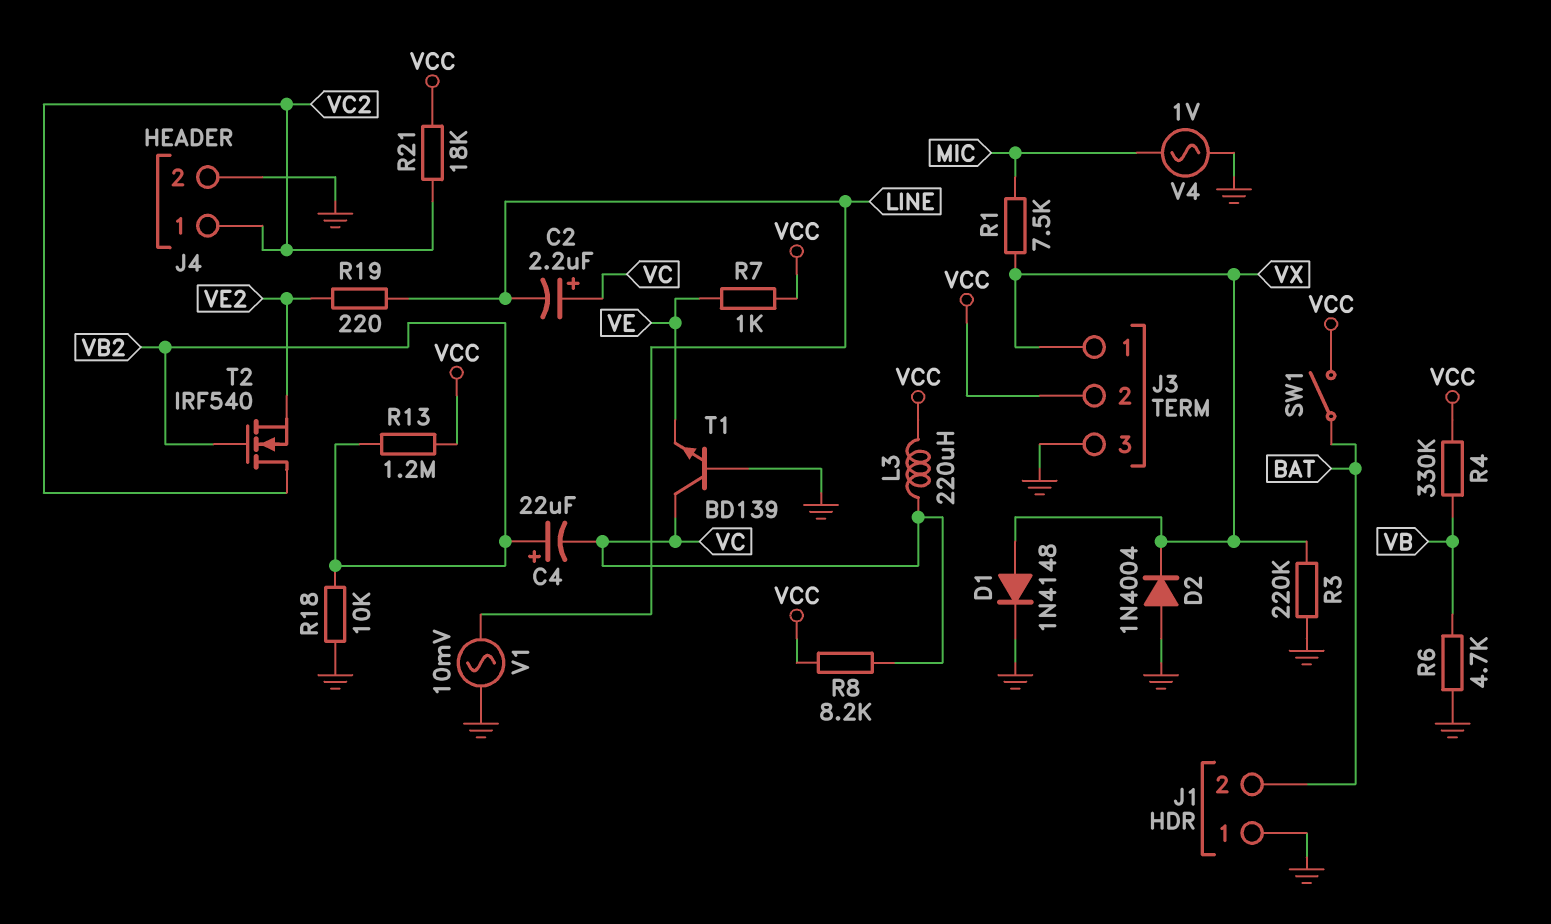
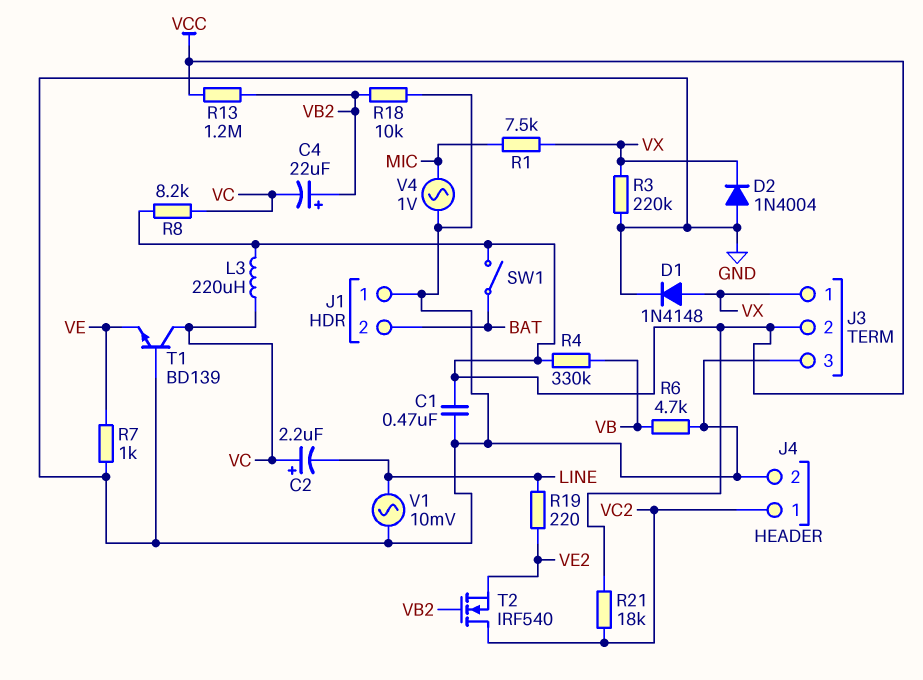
C1: none -> 470nF (GND, VCC)
R7: 1k (VCC, VE) -> 1k (GND, VE)

